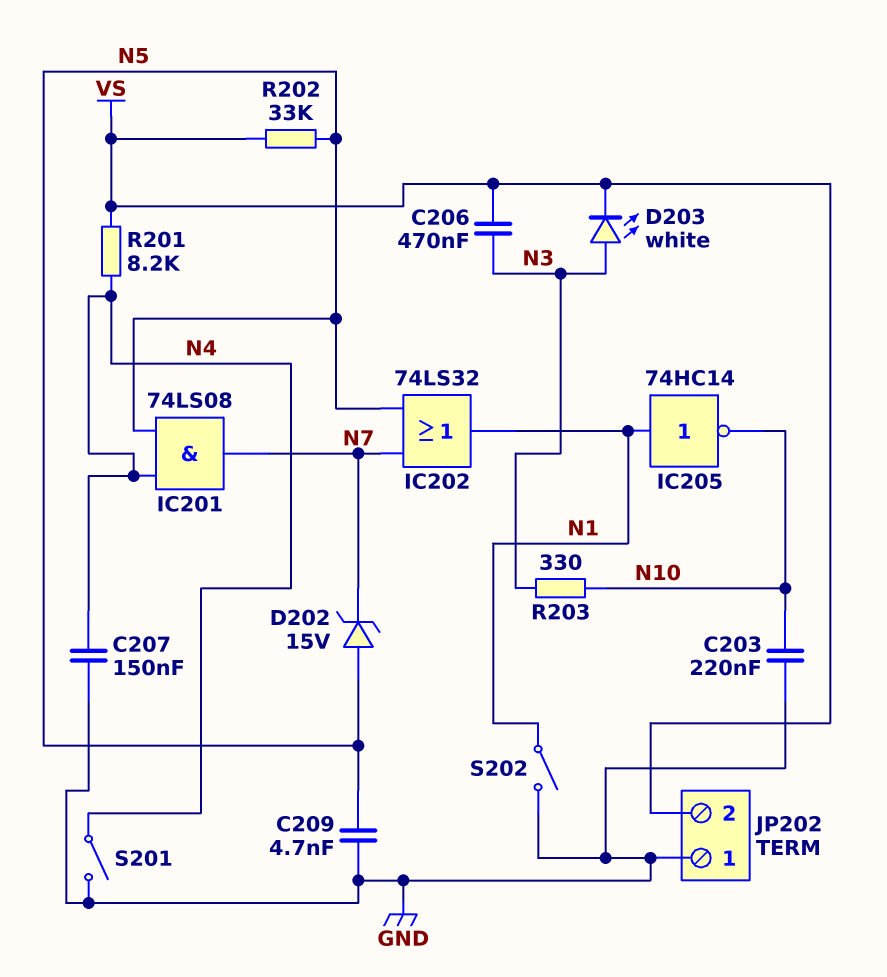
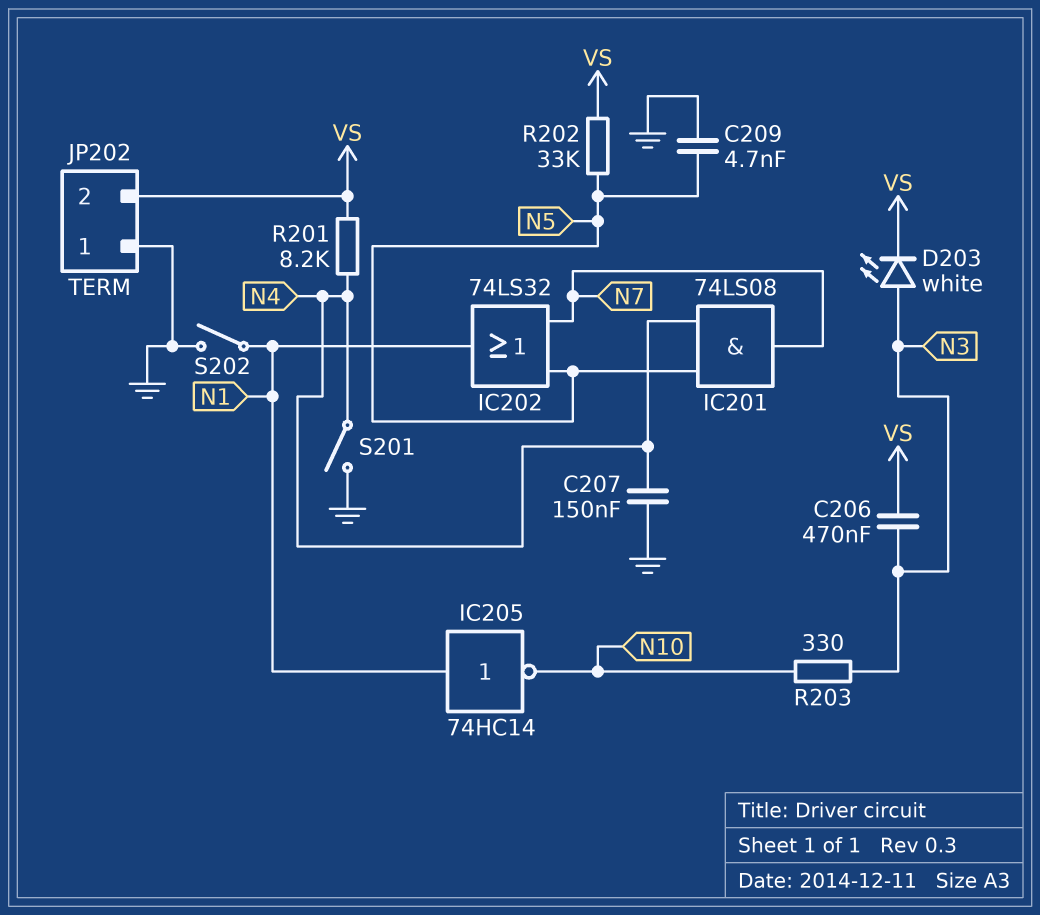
C203: 220nF (GND, N10) -> none
D202: zener 15V (A N5, K N7) -> none

